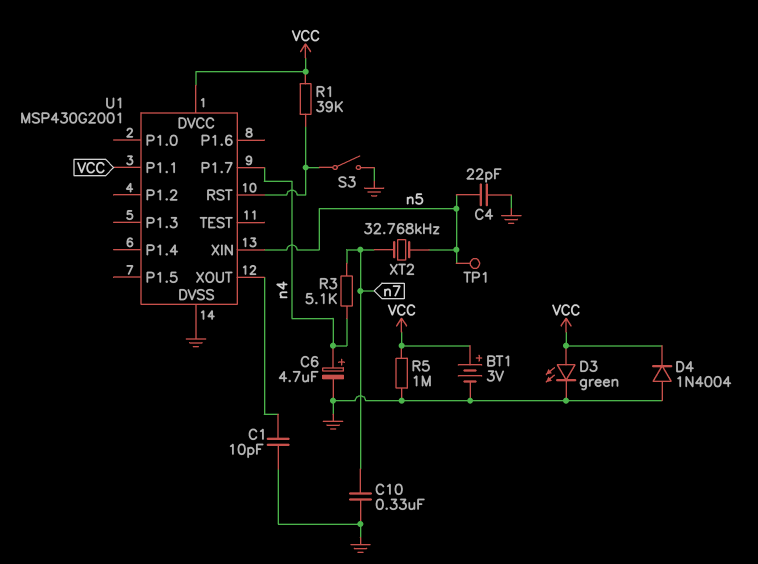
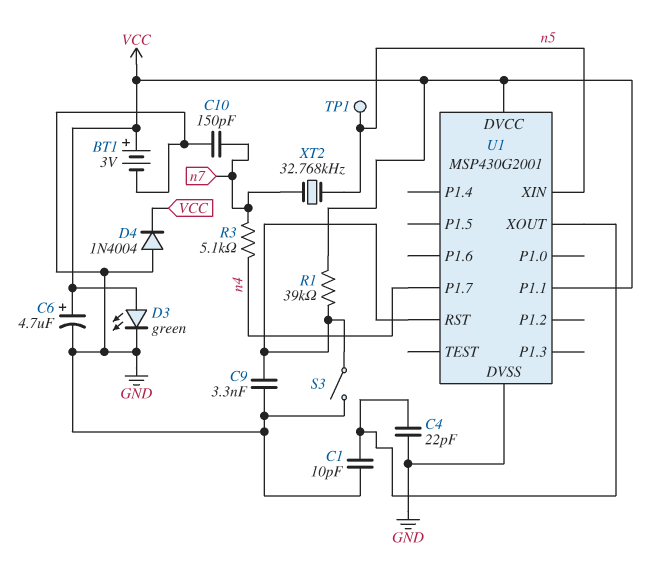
C4: 22pF (GND, n5) -> 22pF (GND, U1/XOUT)
C6: 4.7uF (plus n4, minus GND) -> 4.7uF (plus VCC, minus GND)
C9: none -> 3.3nF (GND, U1/RST)
C10: 330nF (GND, n7) -> 150pF (GND, n7)
R5: 1M (GND, VCC) -> none

